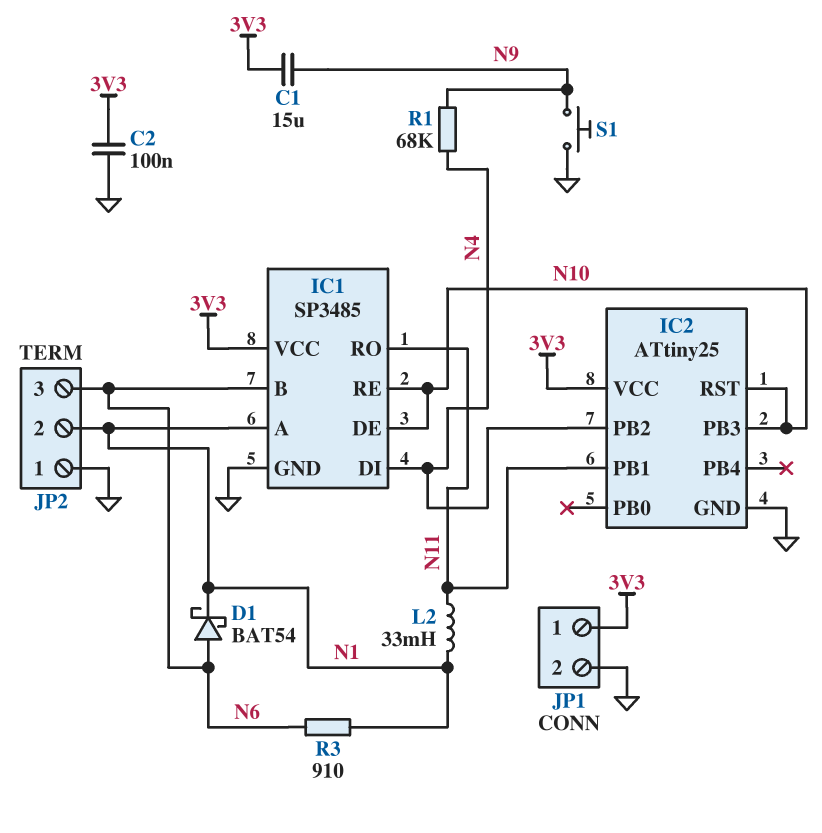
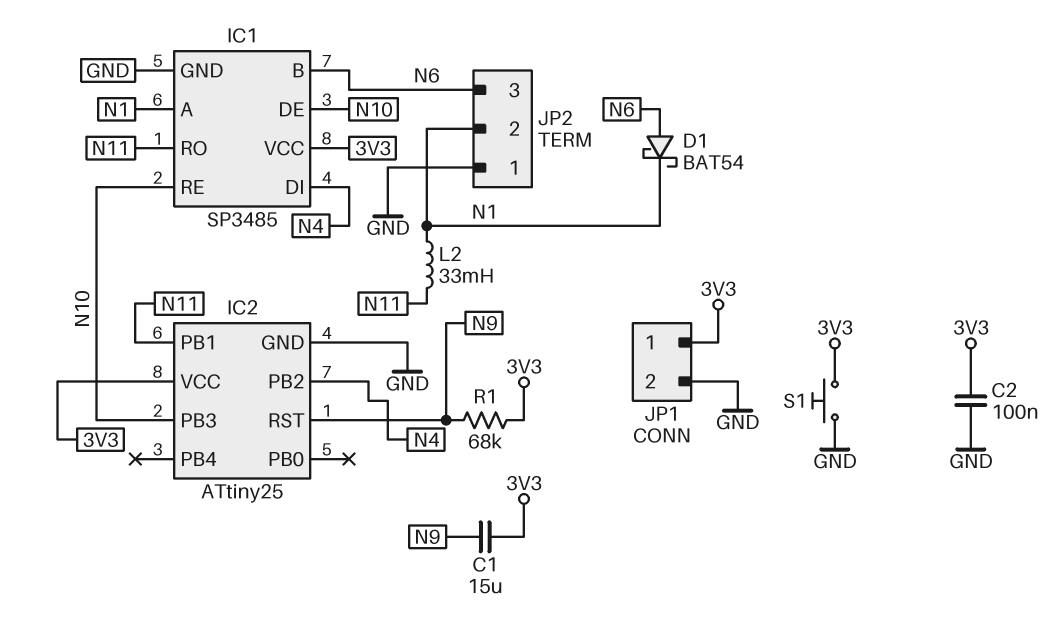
IC2 pin RST: N10 -> N9
R1: 68k (N4, N9) -> 68k (3V3, N9)
R3: 910 (N1, N6) -> none
S1: button (GND, N9) -> button (3V3, GND)

